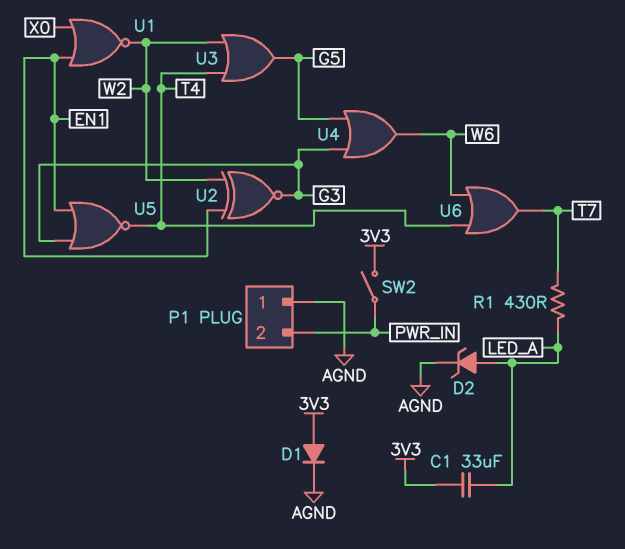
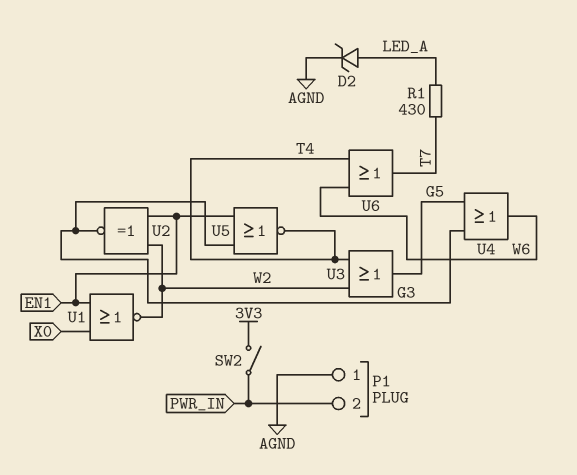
C1: 33uF (3V3, LED_A) -> none
D1: diode (A 3V3, K AGND) -> none

